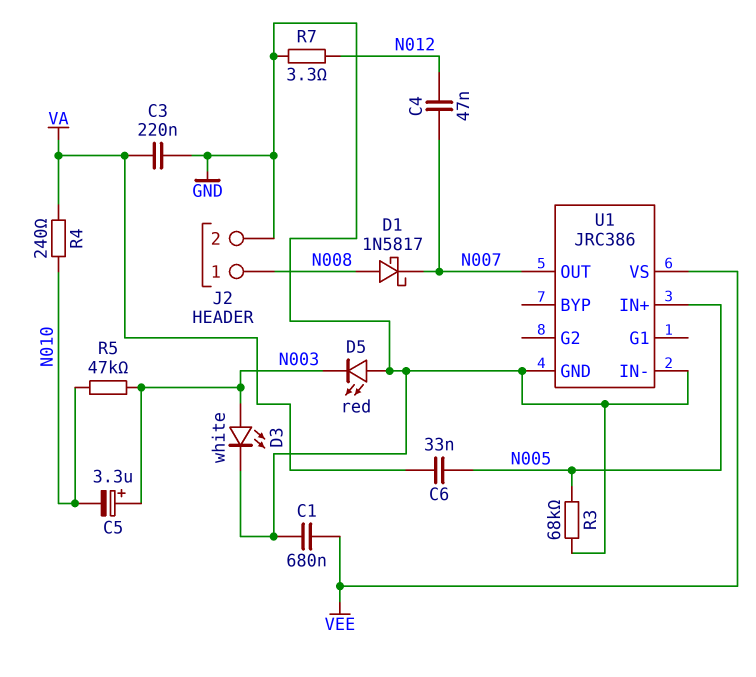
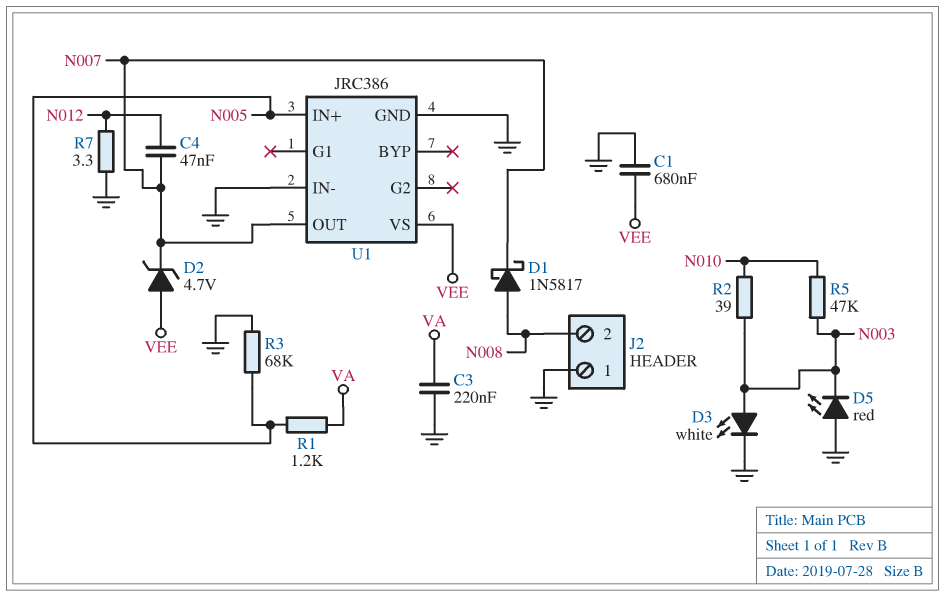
C5: 3.3uF (plus N003, minus N010) -> none
C6: 33nF (N005, VA) -> none
D2: none -> zener 4.7V (A VEE, K N007)
J2 pin 1: N008 -> GND
J2 pin 2: GND -> N008
R1: none -> 1.2k (N005, VA)
R2: none -> 39 (N003, N010)
R4: 240 (N010, VA) -> none

